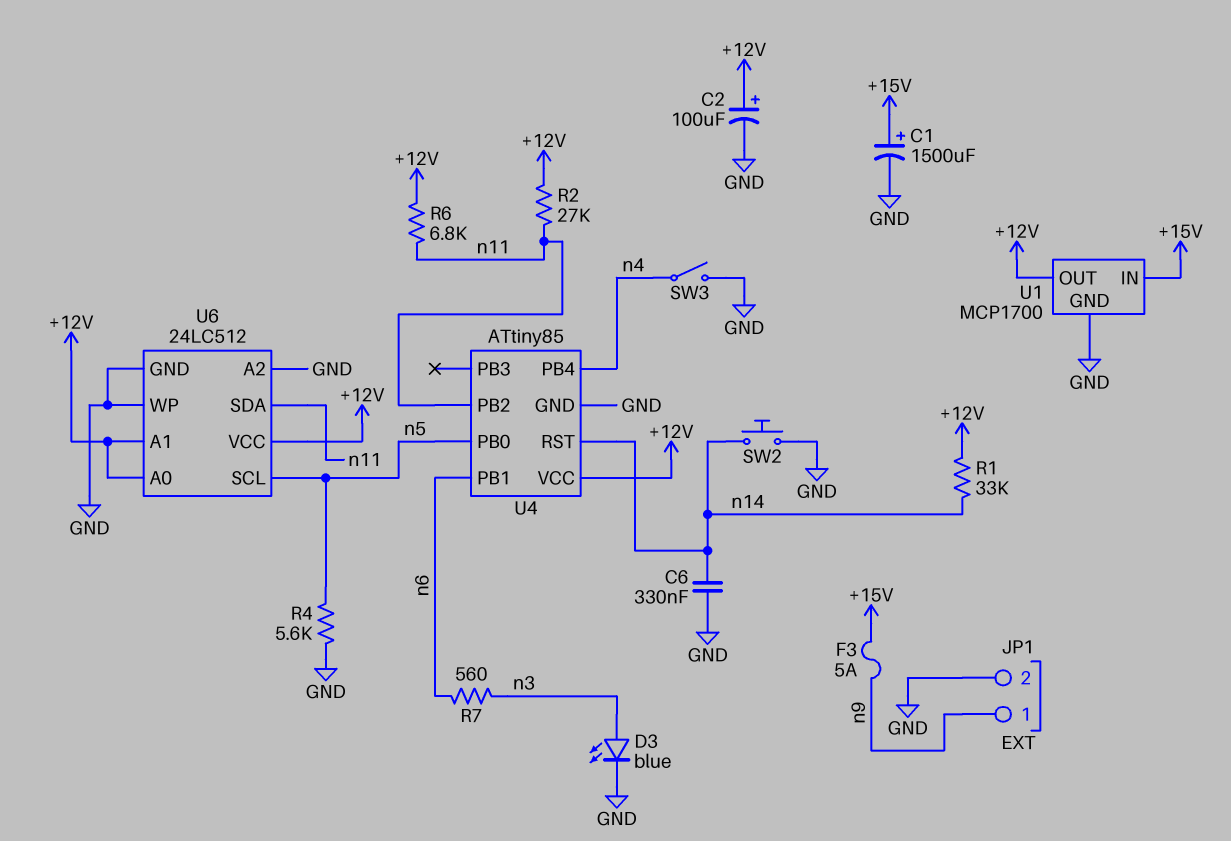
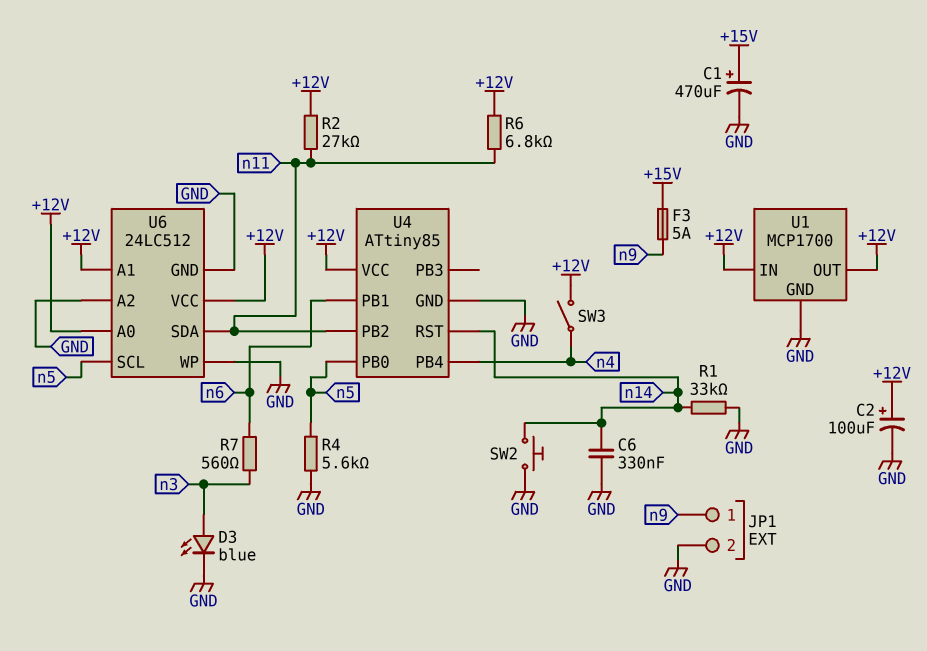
C1: 1500uF (plus +15V, minus GND) -> 470uF (plus +15V, minus GND)
R1: 33k (+12V, n14) -> 33k (GND, n14)
SW3: switch (GND, n4) -> switch (+12V, n4)
U1 pin IN: +15V -> +12V

